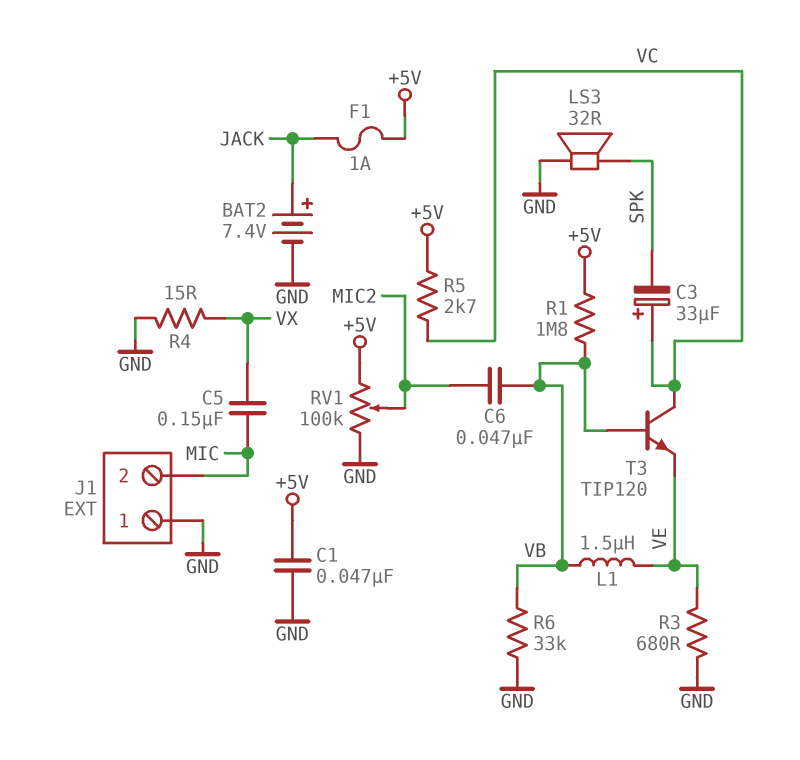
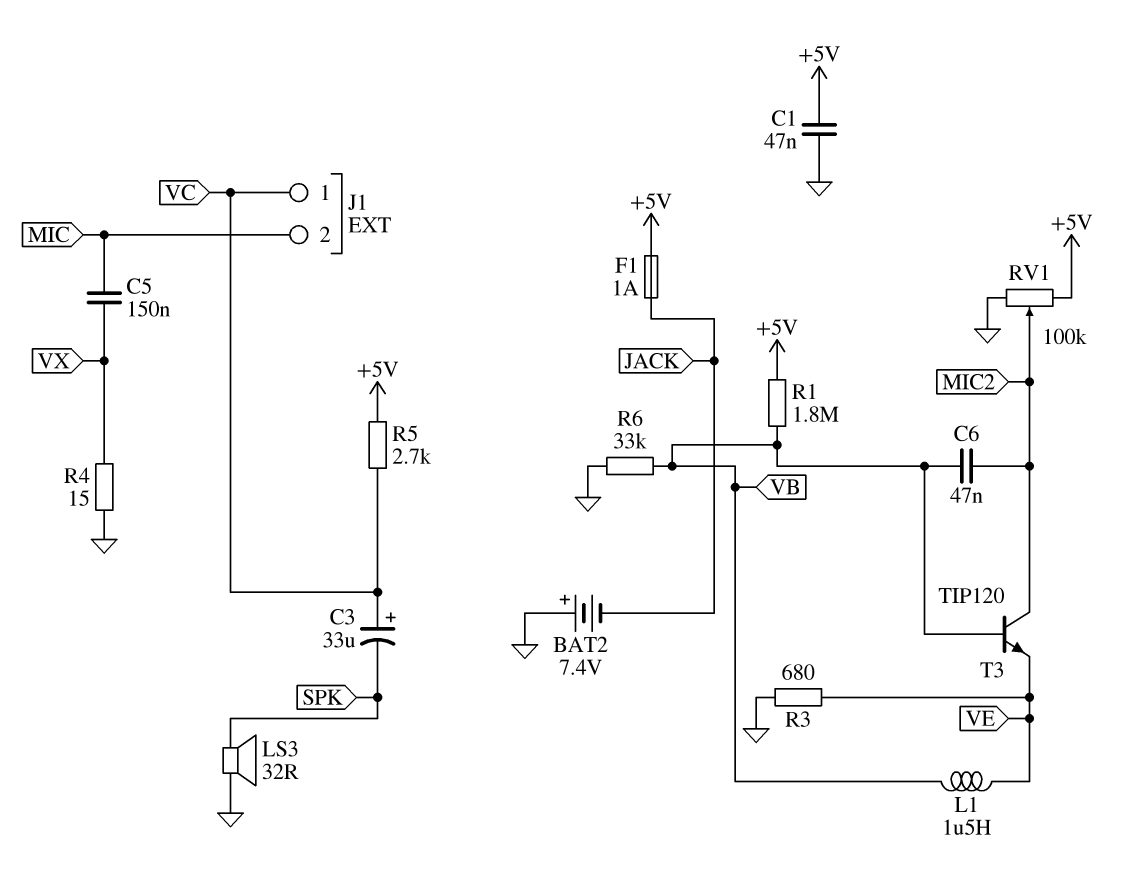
BAT2: 7.4V (plus JACK, minus GND) -> 7.4V (plus GND, minus JACK)
J1 pin 1: GND -> VC
T3: NPN TIP120 (B VB, C VC, E VE) -> NPN TIP120 (B VB, C MIC2, E VE)

